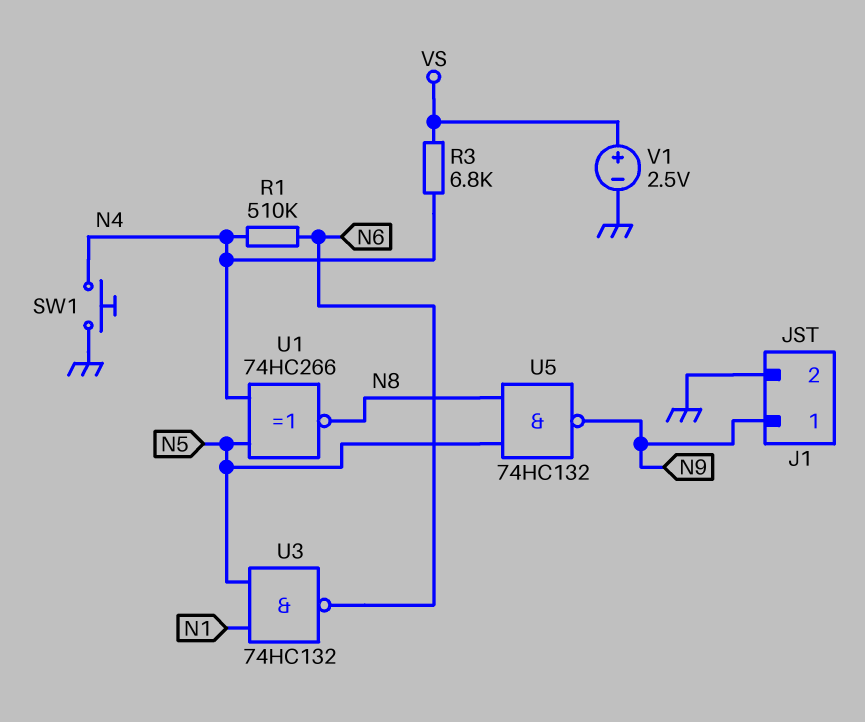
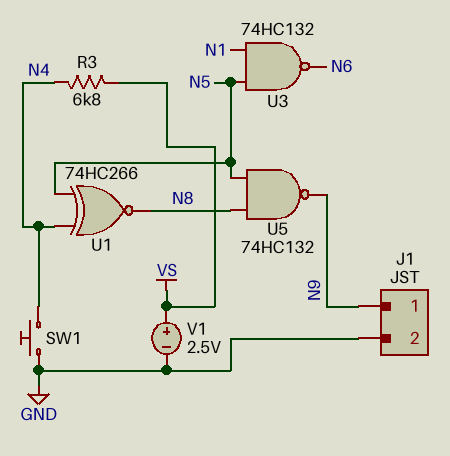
R1: 510k (N4, N6) -> none

